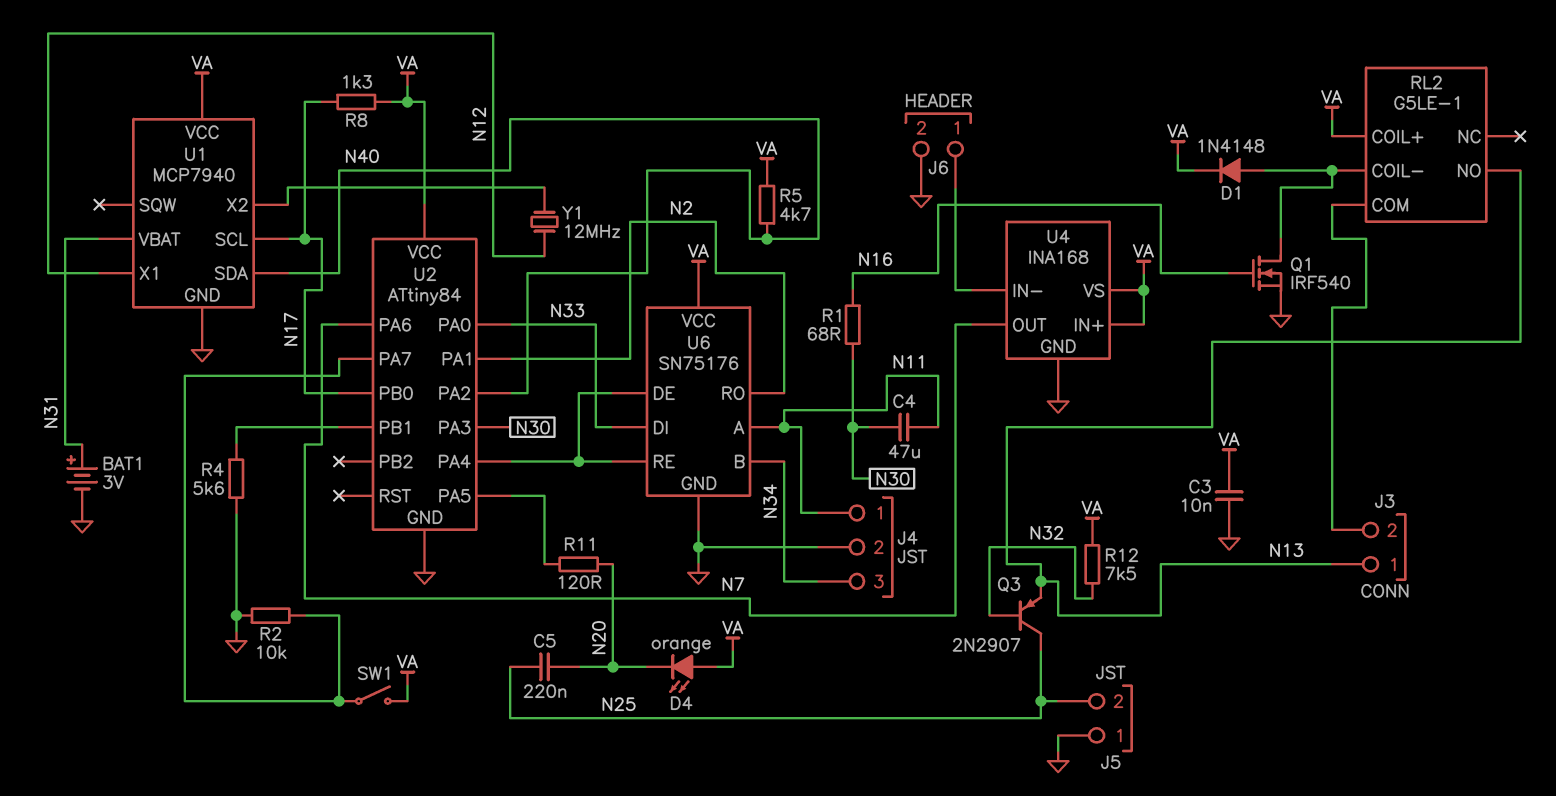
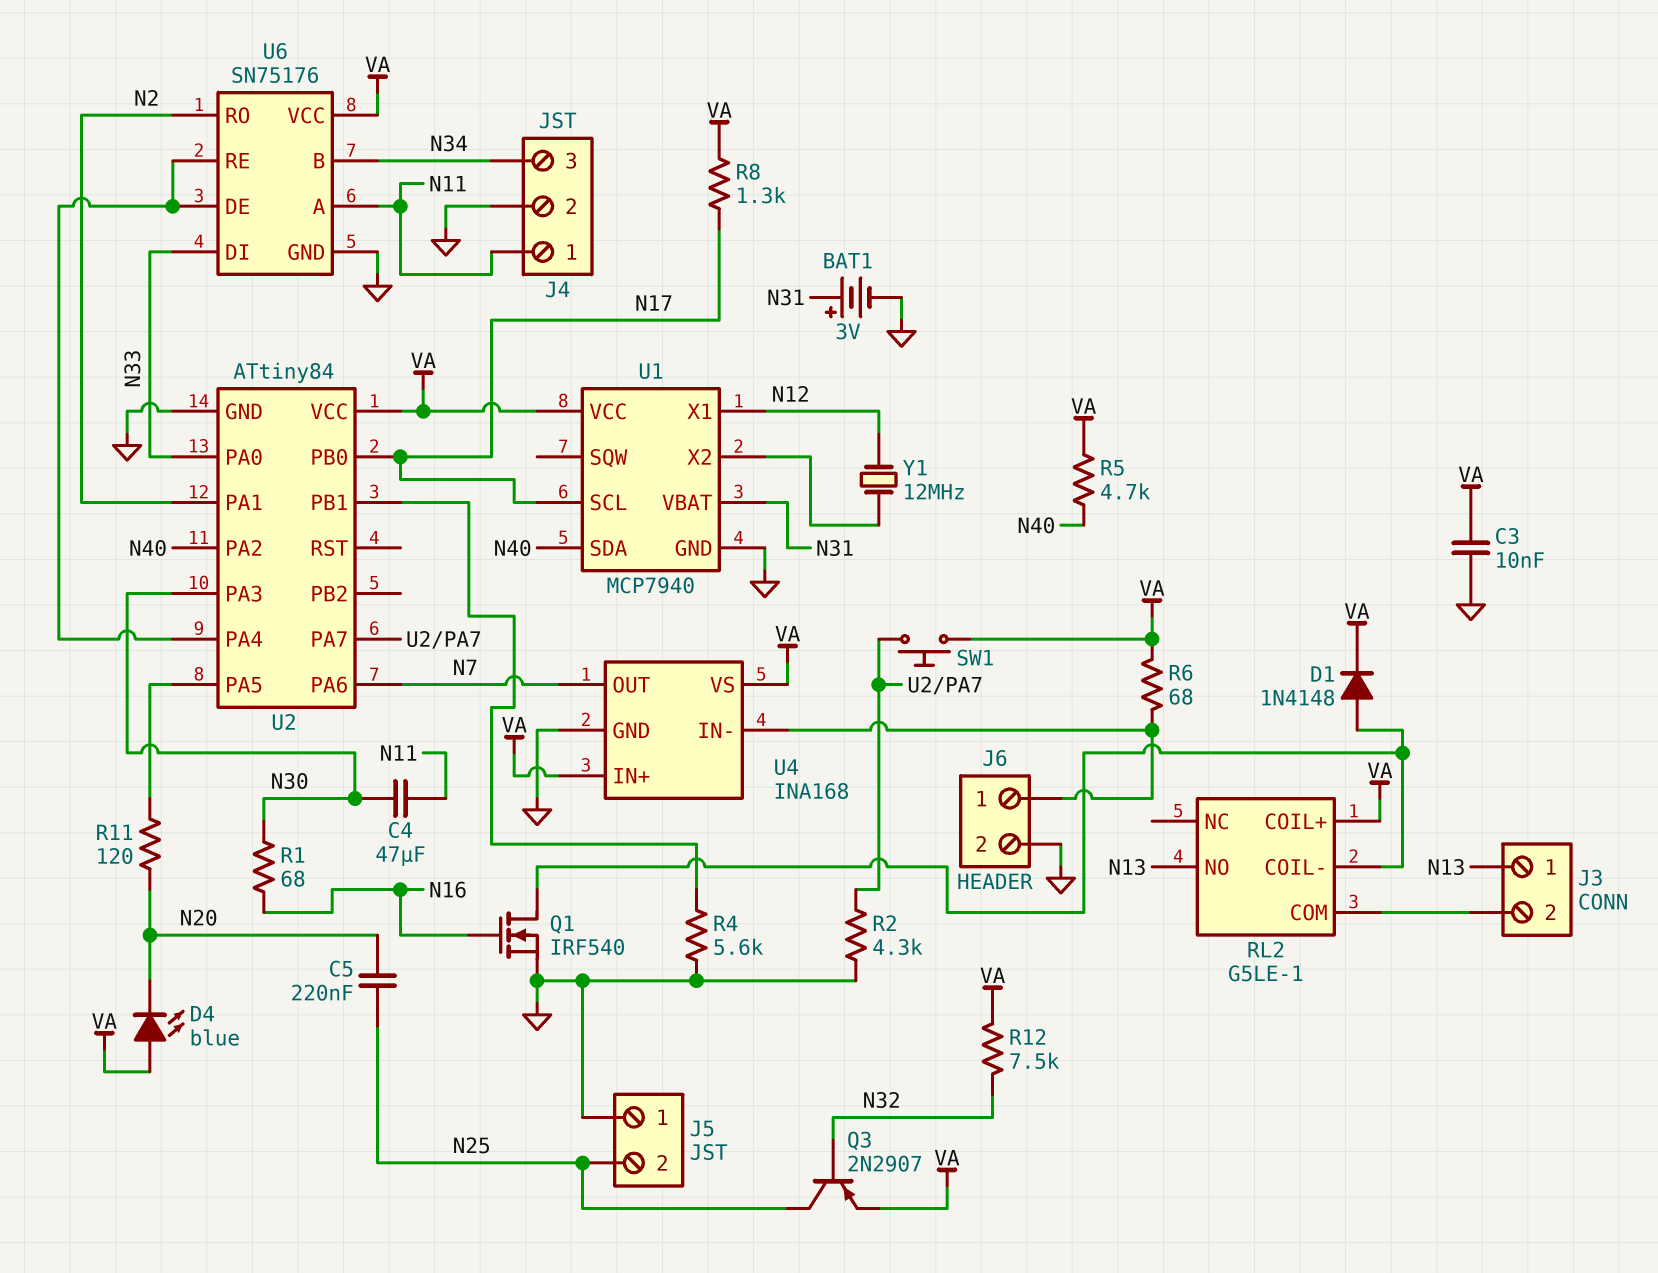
D4: LED orange (A VA, K N20) -> LED blue (A VA, K N20)
Q3: PNP 2N2907 (B N32, C N25, E N13) -> PNP 2N2907 (B N32, C N25, E VA)
R2: 10k (GND, U2/PA7) -> 4.3k (GND, U2/PA7)
R6: none -> 68 (J6/1, VA)
SW1: switch (U2/PA7, VA) -> button (U2/PA7, VA)

